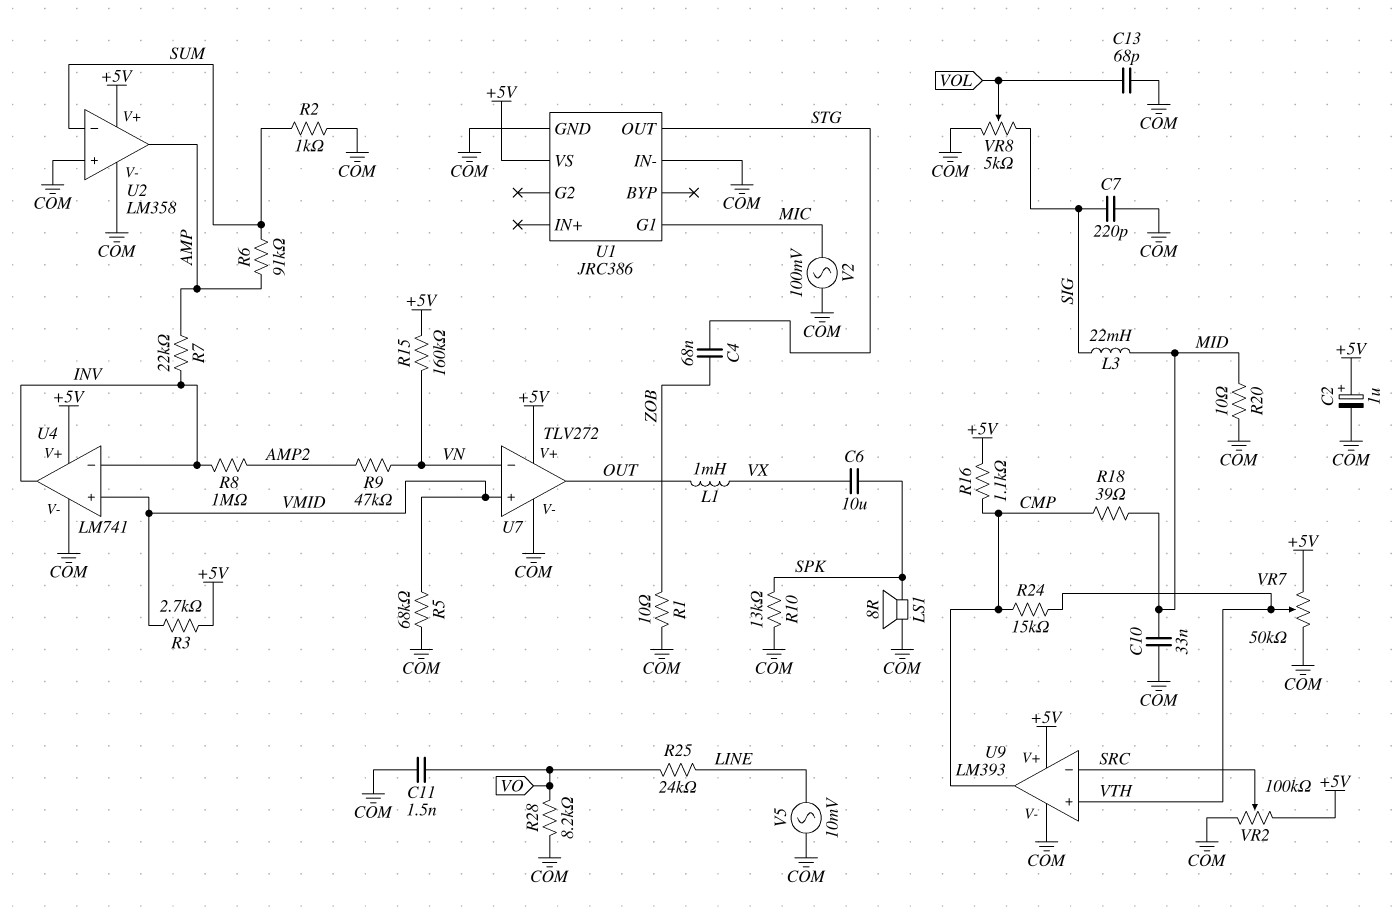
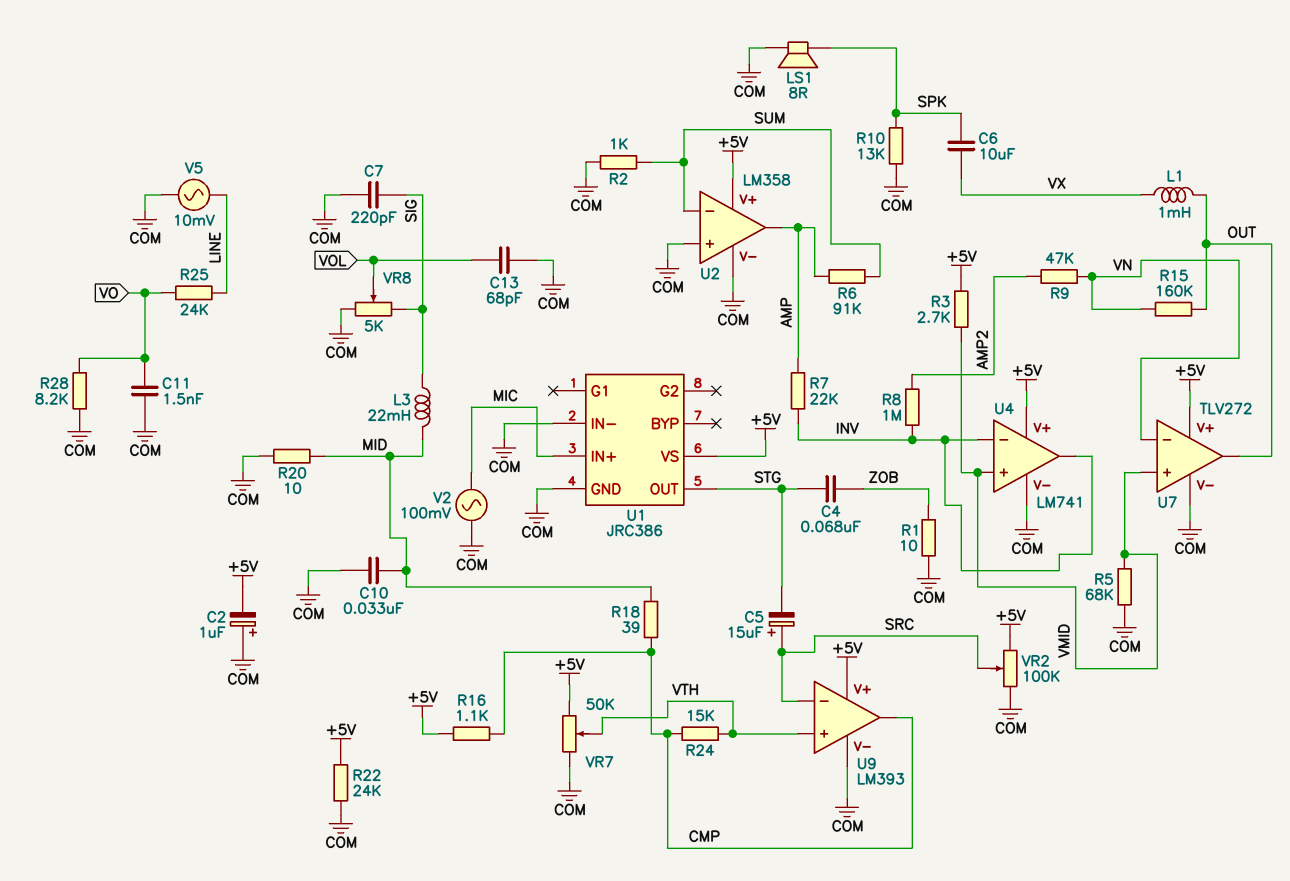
C2: 1uF (plus +5V, minus COM) -> 1uF (plus COM, minus +5V)
C5: none -> 15uF (plus SRC, minus STG)
R15: 160k (+5V, VN) -> 160k (OUT, VN)
R22: none -> 24k (+5V, COM)
U1 pin G1: MIC -> none
U1 pin IN+: none -> MIC

